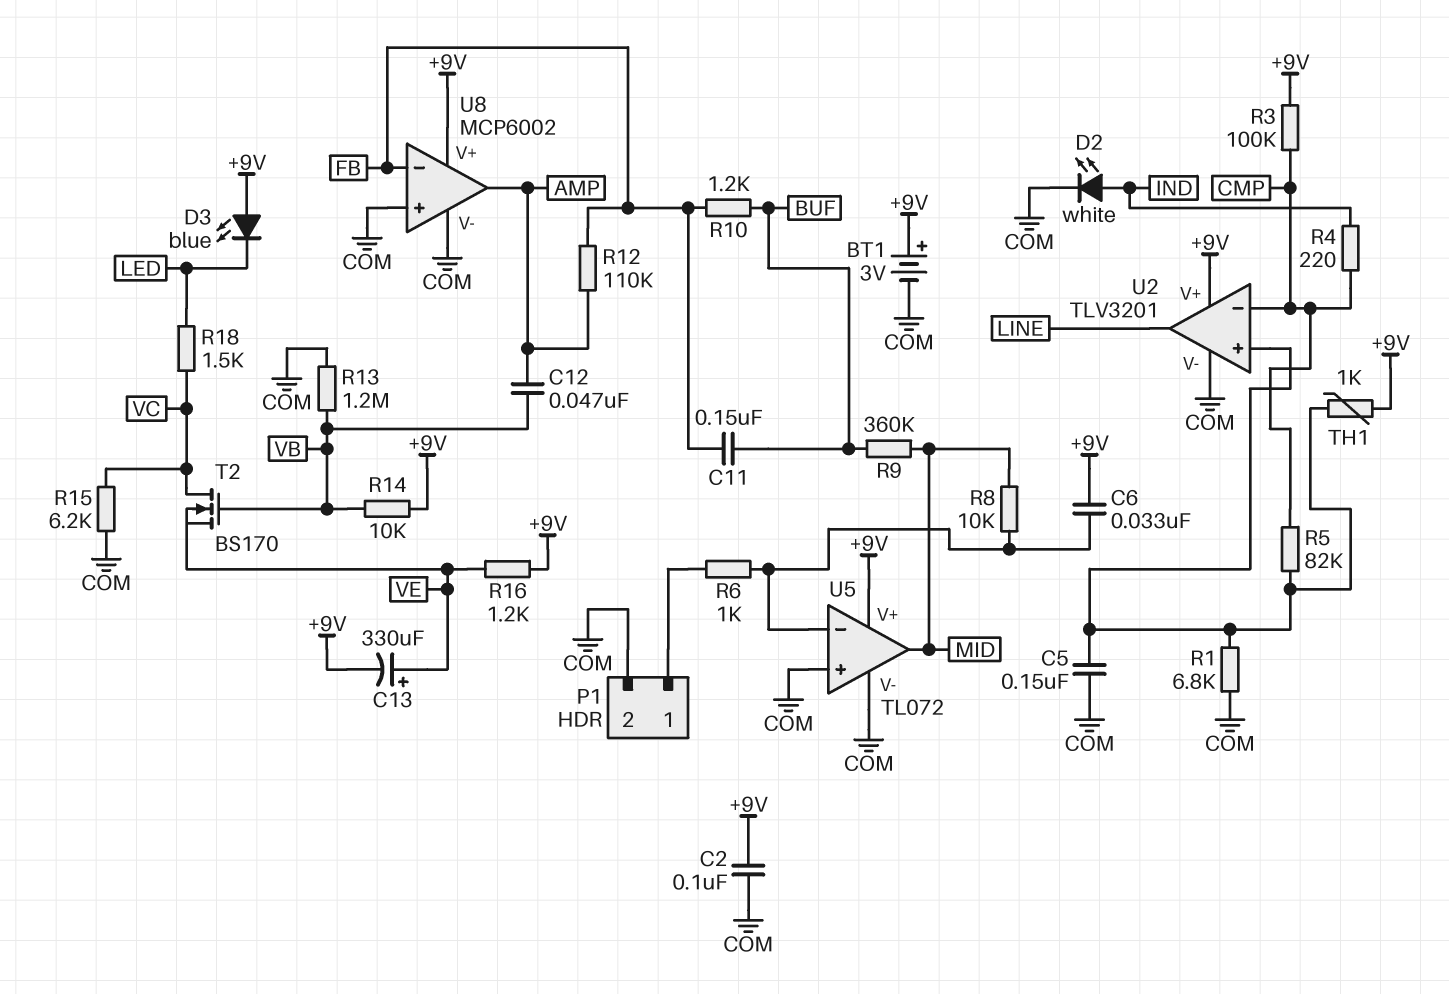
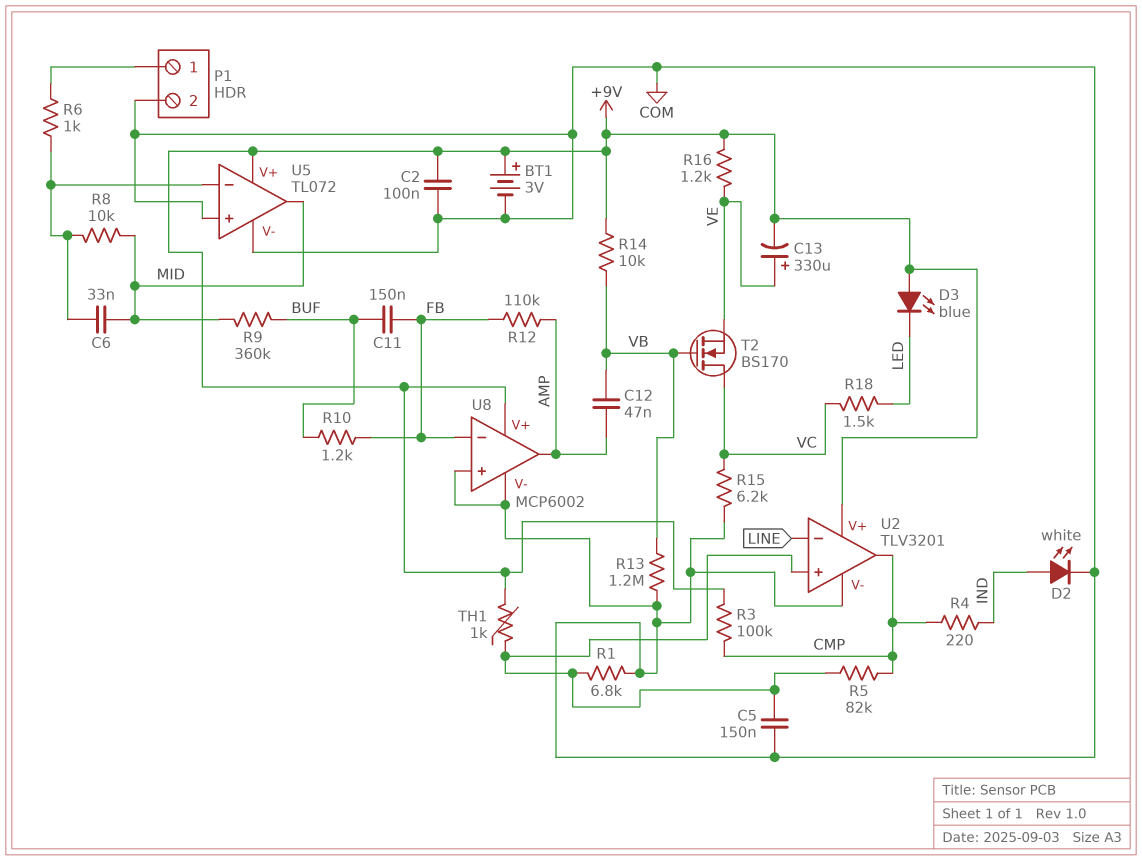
C6: 33nF (+9V, U5/in-) -> 33nF (MID, U5/in-)
U2 pin in-: CMP -> LINE
U2 pin out: LINE -> CMP

